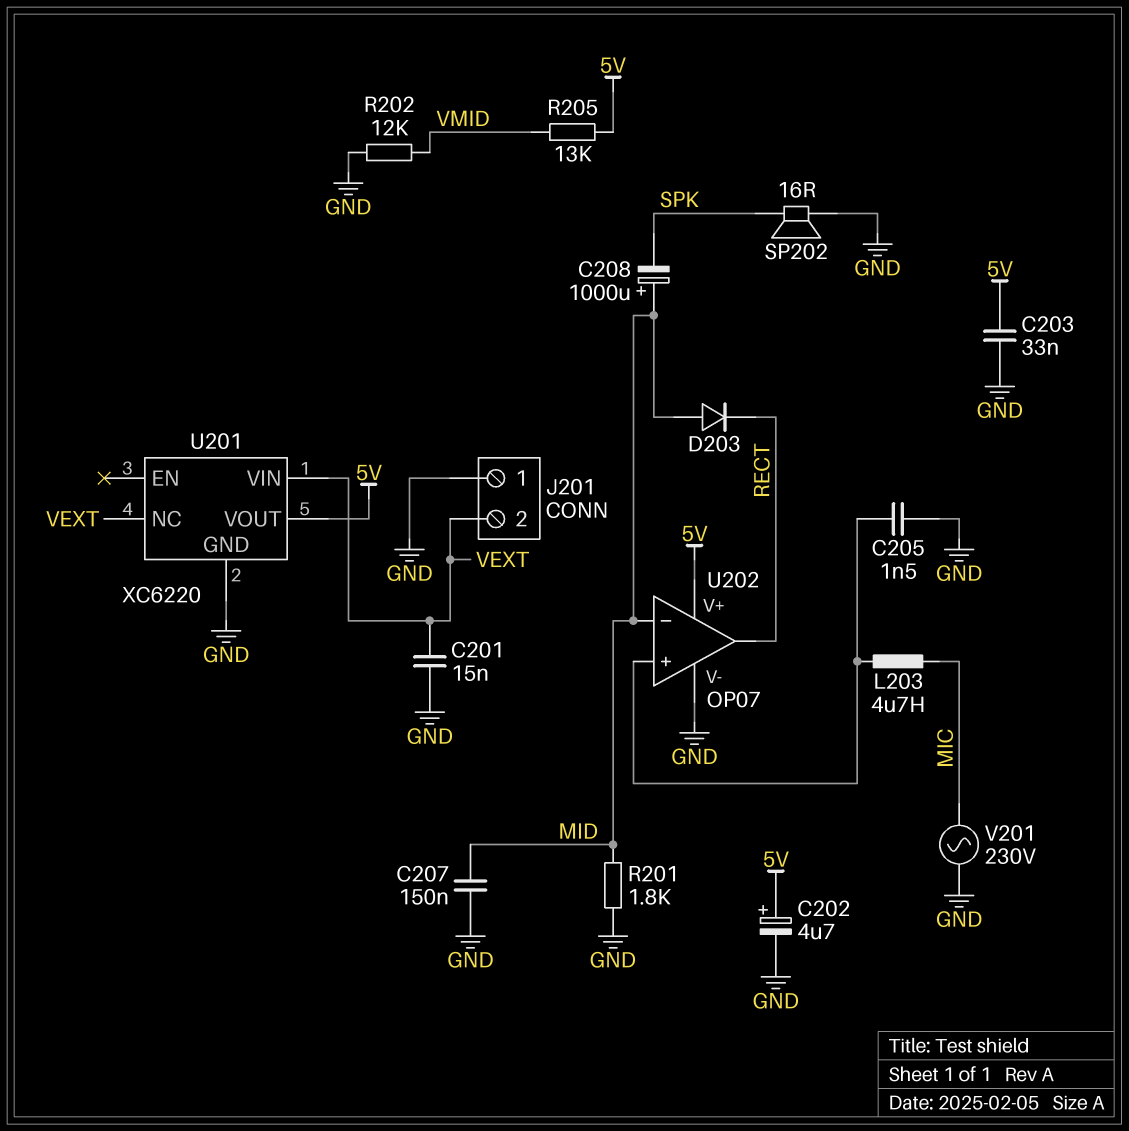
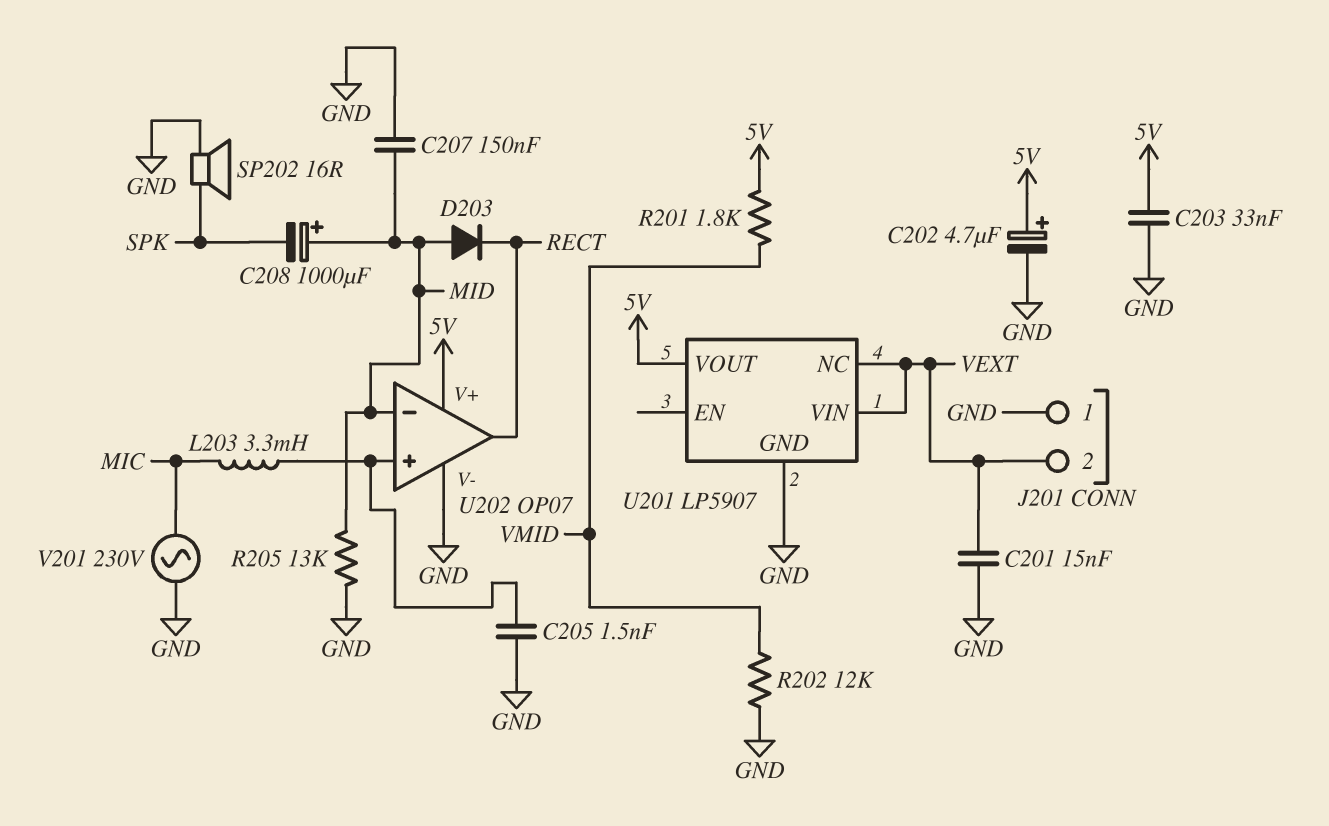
L203: 4.7uH (MIC, U202/in+) -> 3.3mH (MIC, U202/in+)
R201: 1.8k (GND, MID) -> 1.8k (5V, VMID)
R205: 13k (5V, VMID) -> 13k (GND, MID)
U201: XC6220 -> LP5907

